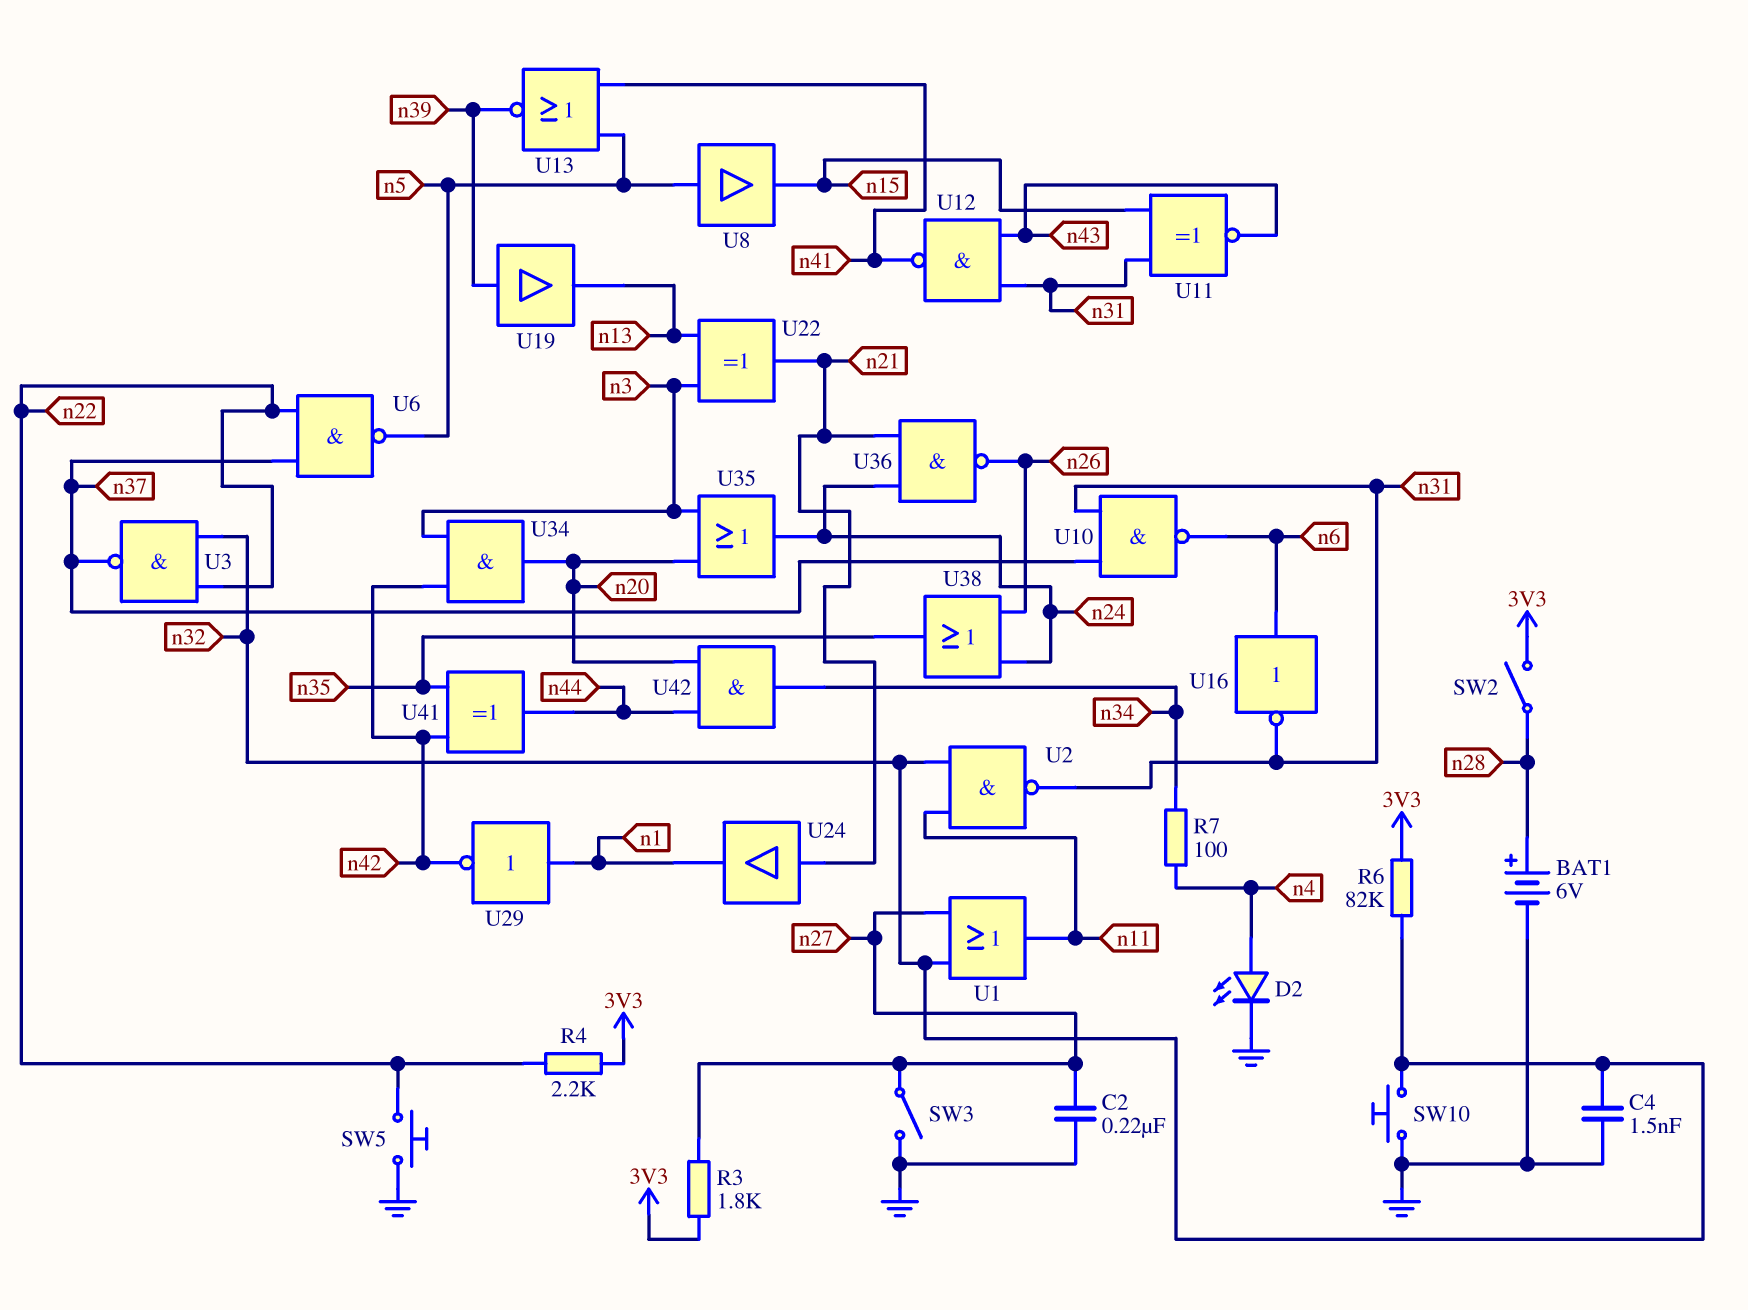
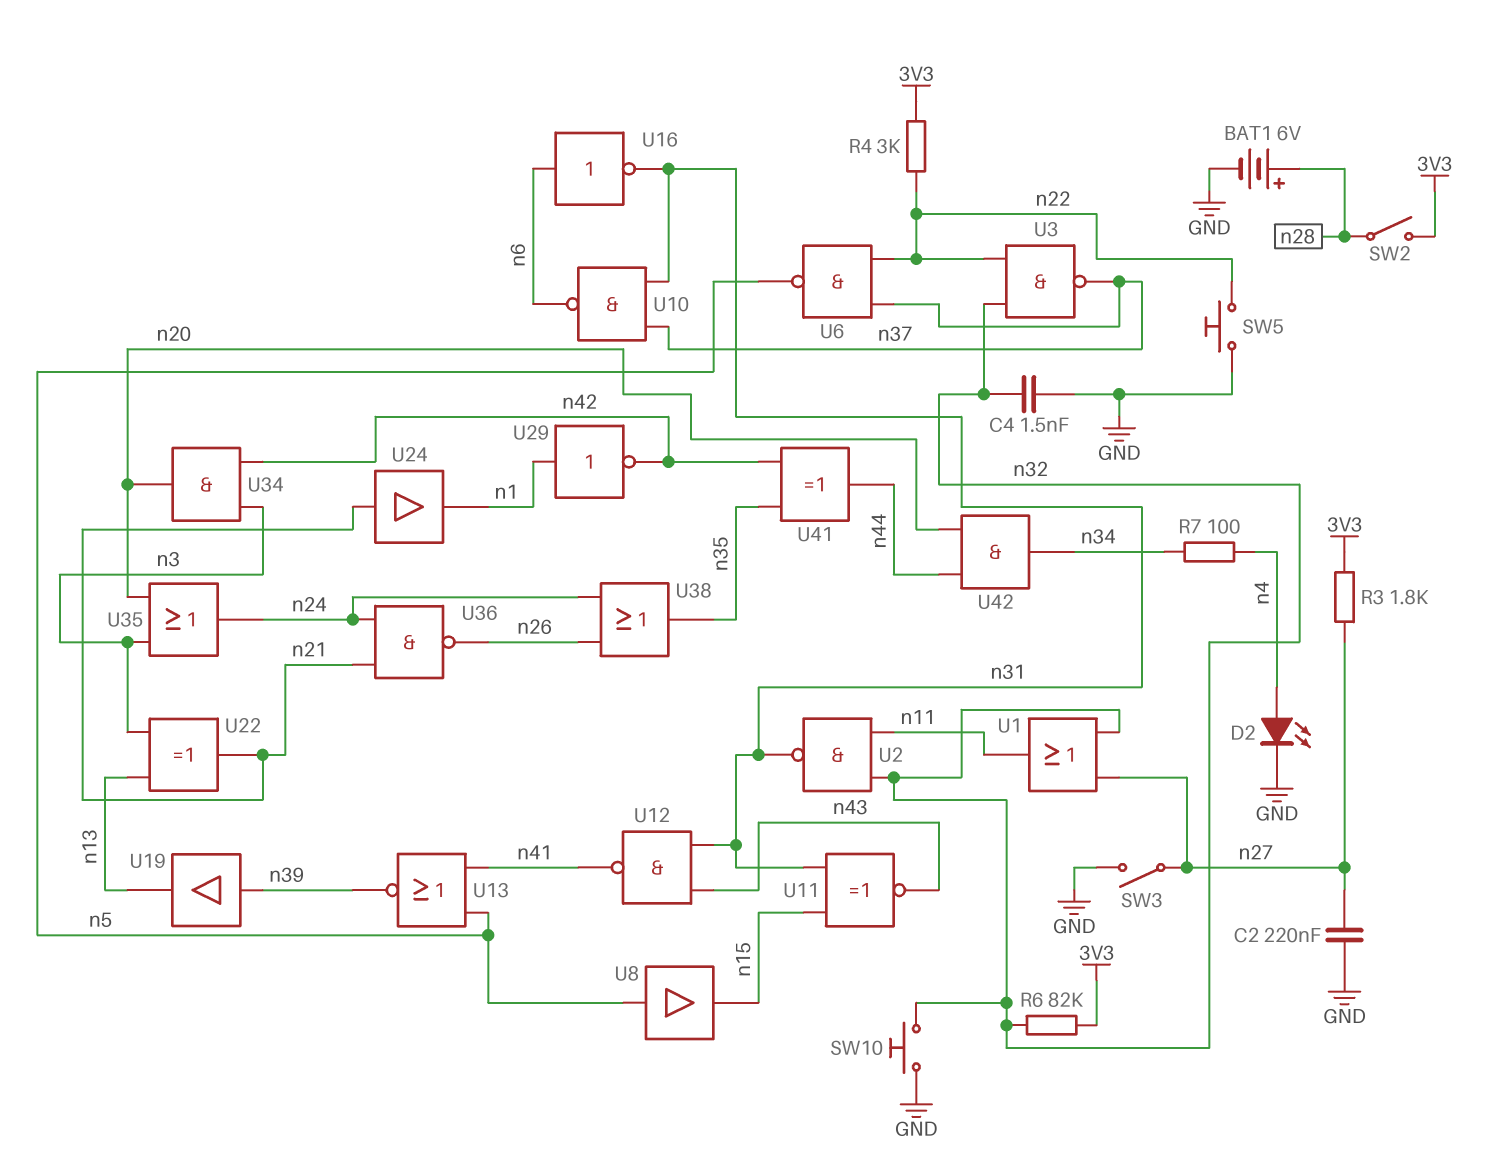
R4: 2.2k (3V3, n22) -> 3k (3V3, n22)

